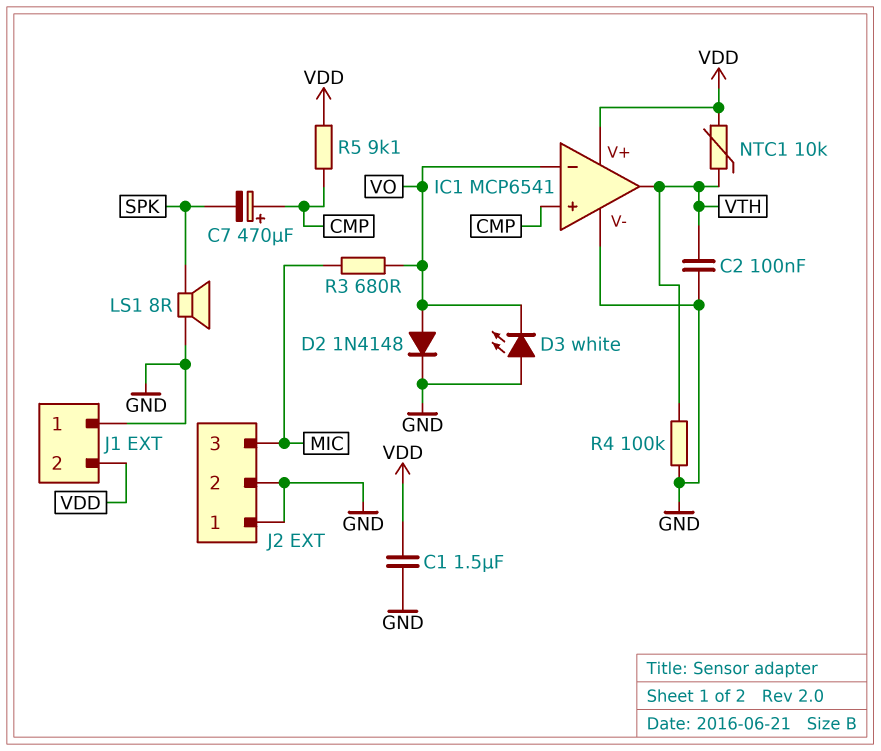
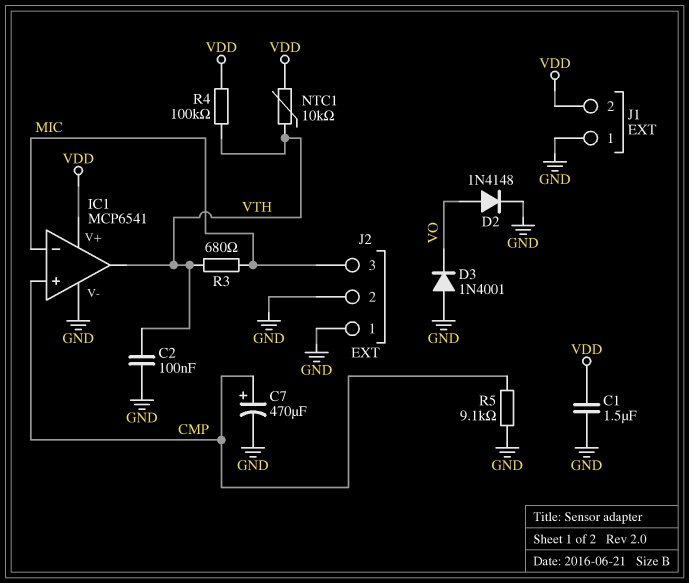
C7: 470uF (plus CMP, minus SPK) -> 470uF (plus CMP, minus GND)
D3: LED white (A GND, K VO) -> diode 1N4001 (A GND, K VO)
IC1 pin in-: VO -> MIC
LS1: speaker 8R (GND, SPK) -> none
R3: 680 (MIC, VO) -> 680 (MIC, VTH)
R4: 100k (GND, VTH) -> 100k (VDD, VTH)
R5: 9.1k (CMP, VDD) -> 9.1k (CMP, GND)

